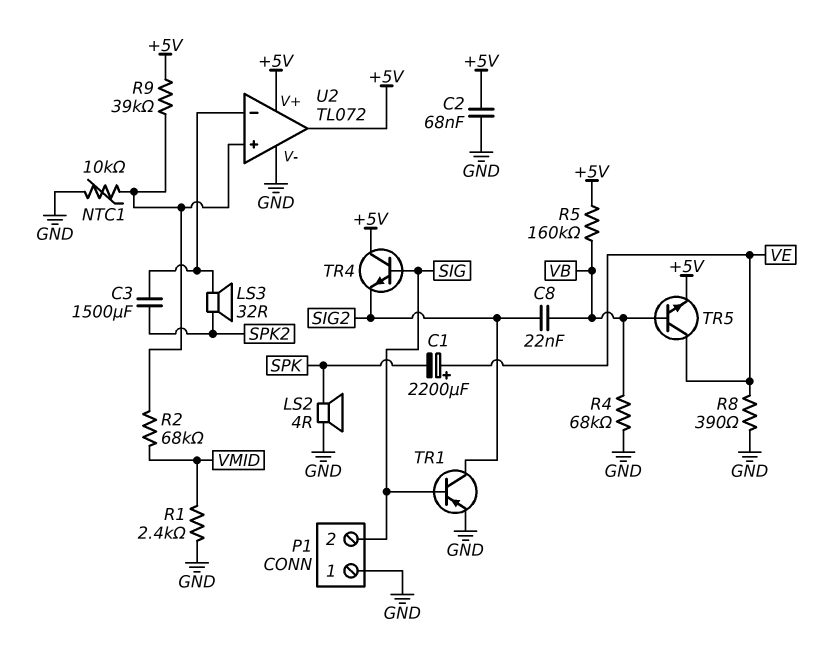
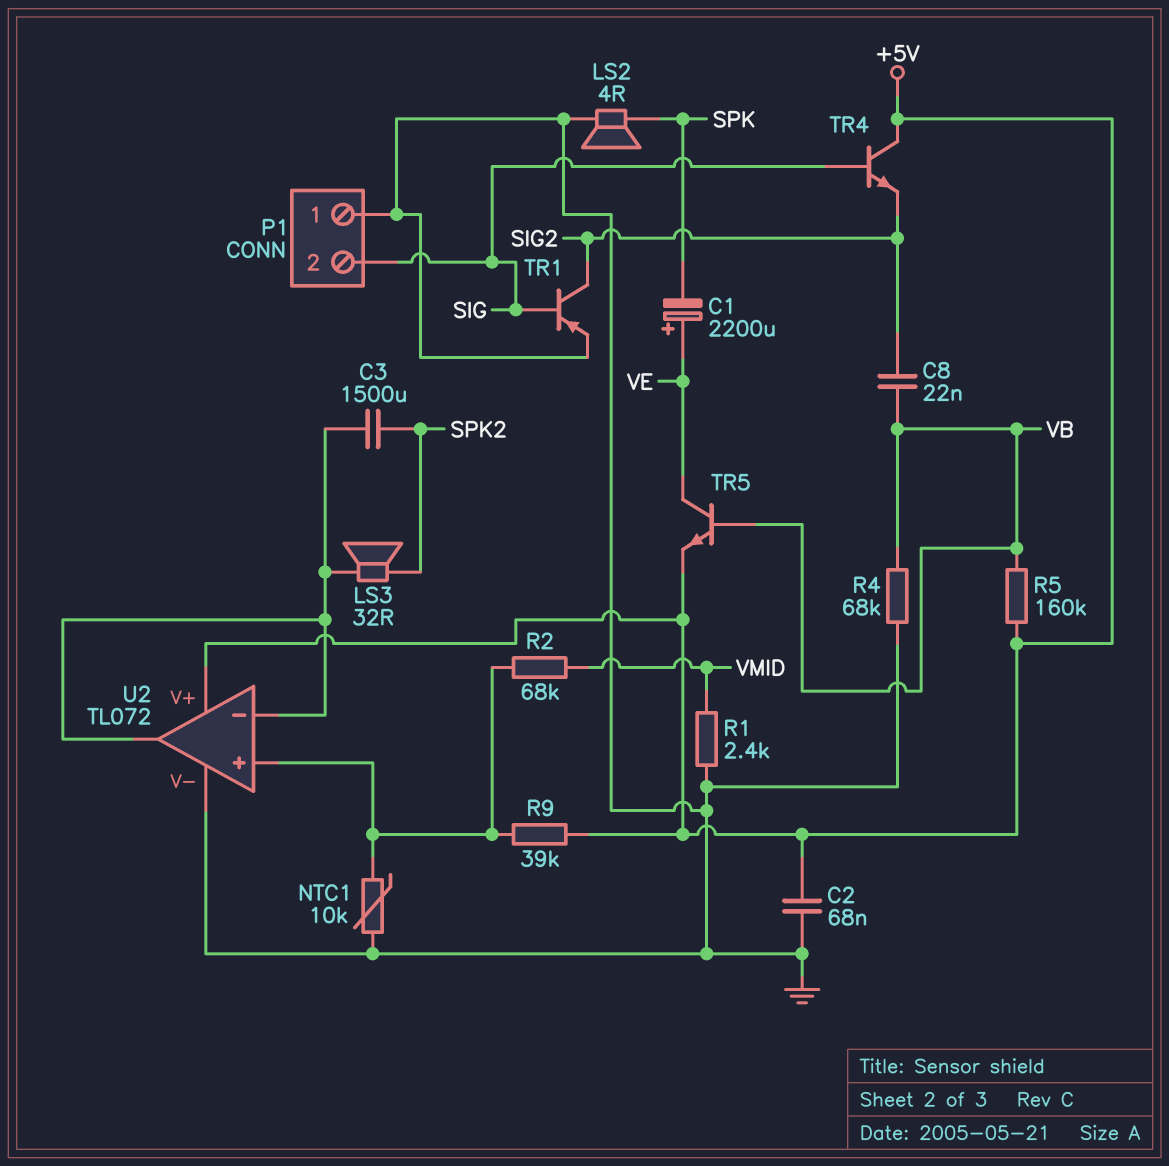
R8: 390 (GND, VE) -> none
U2 pin out: +5V -> U2/in-

